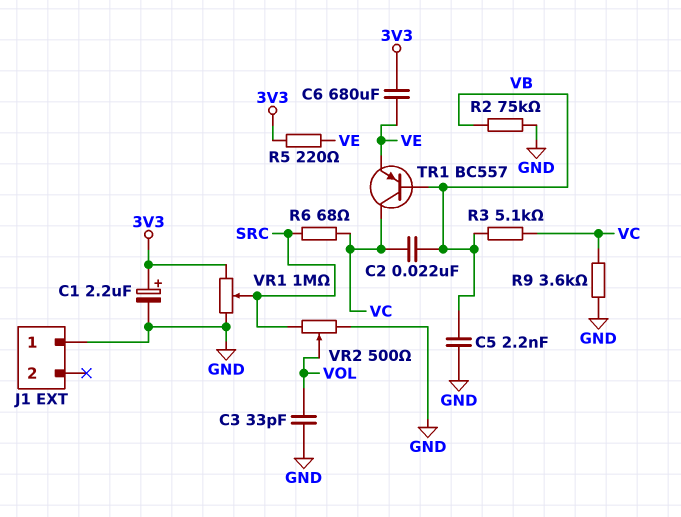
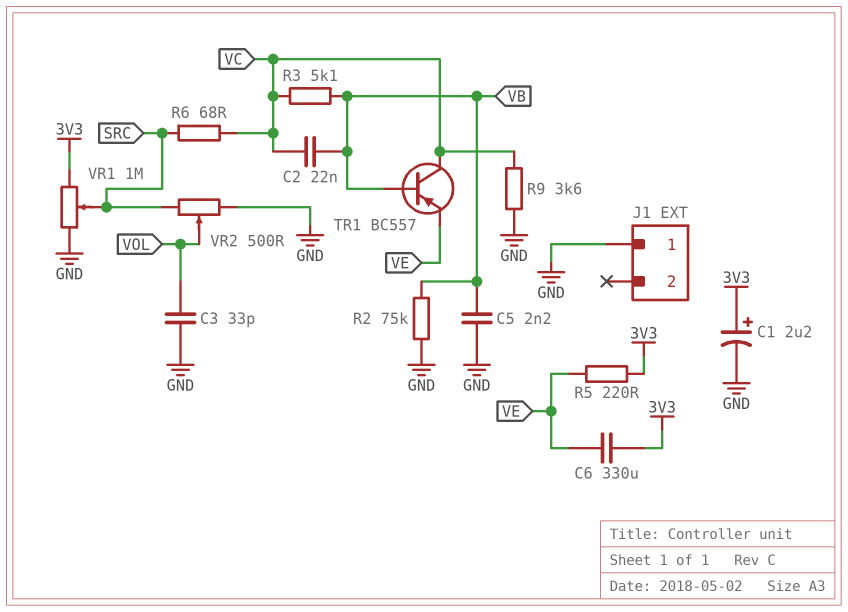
C6: 680uF (3V3, VE) -> 330uF (3V3, VE)

